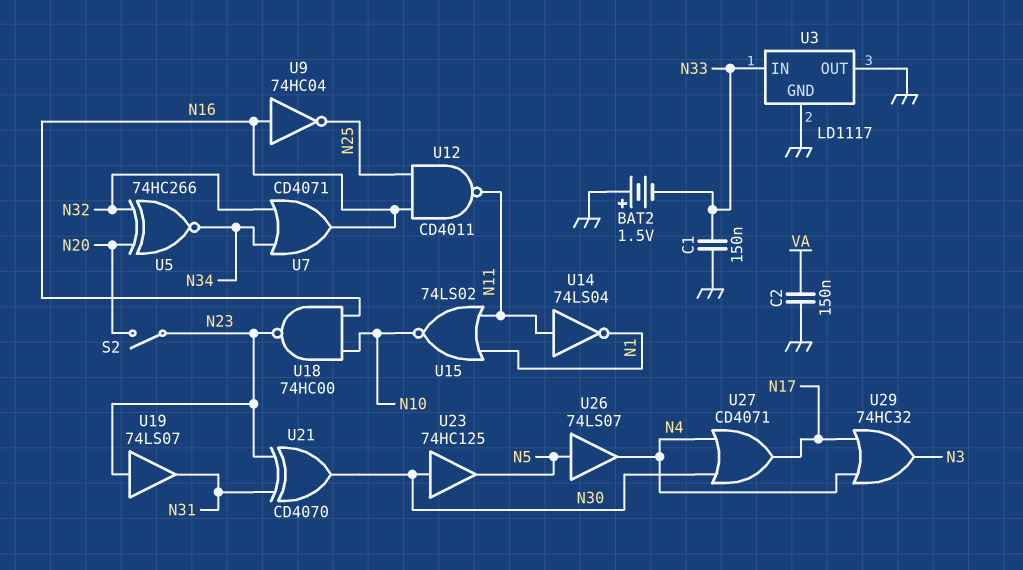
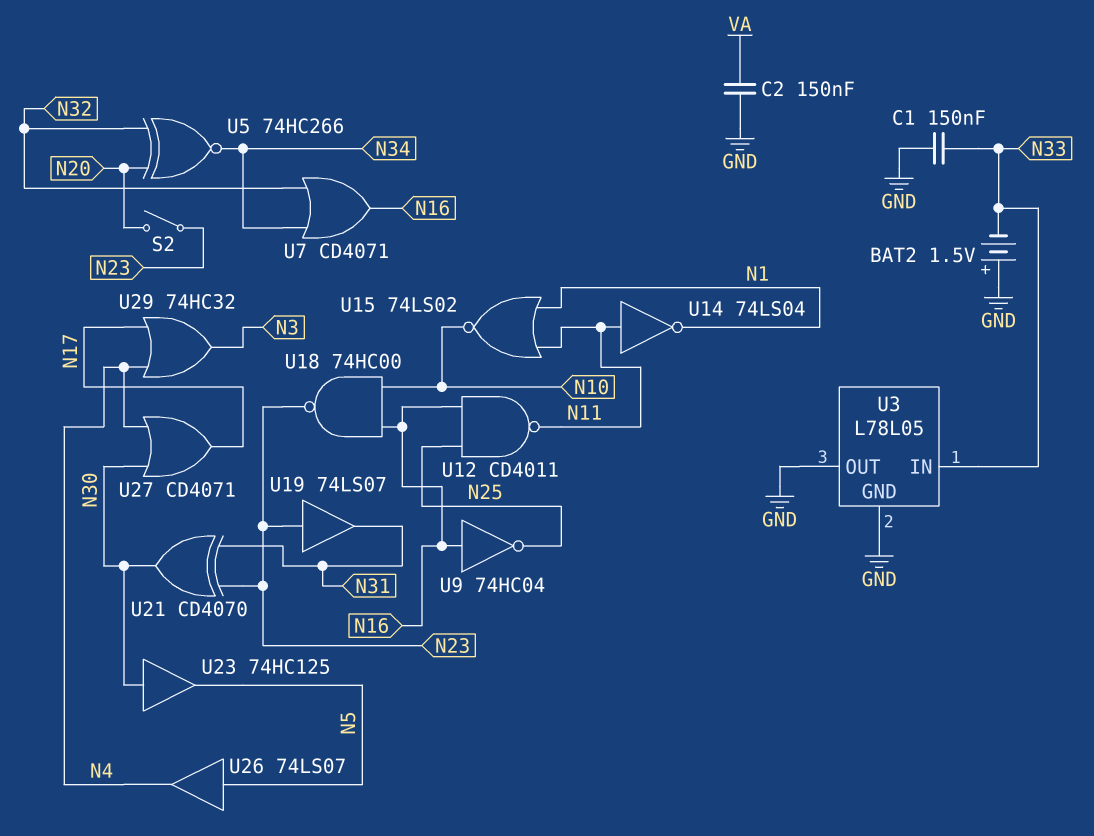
U3: LD1117 -> L78L05

